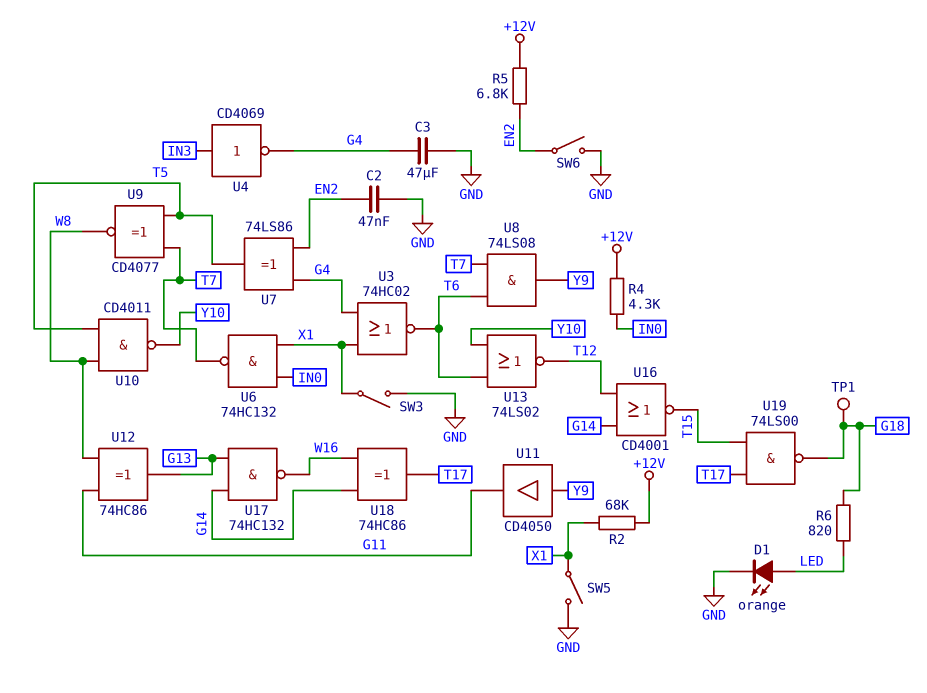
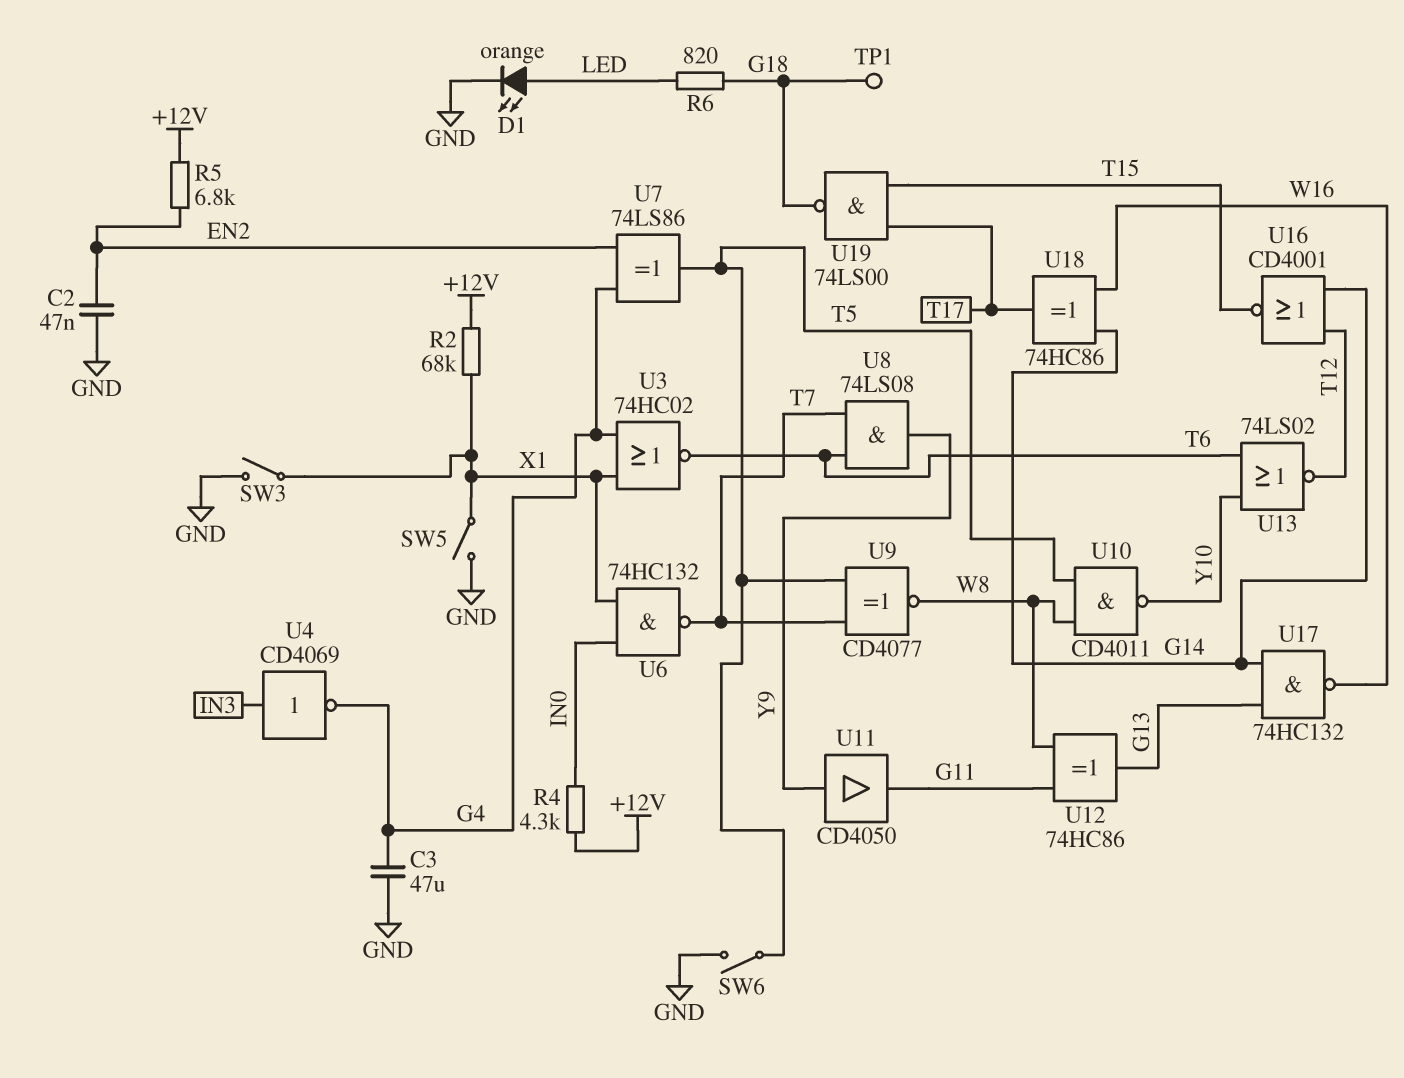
SW6: switch (EN2, GND) -> switch (GND, T5)

